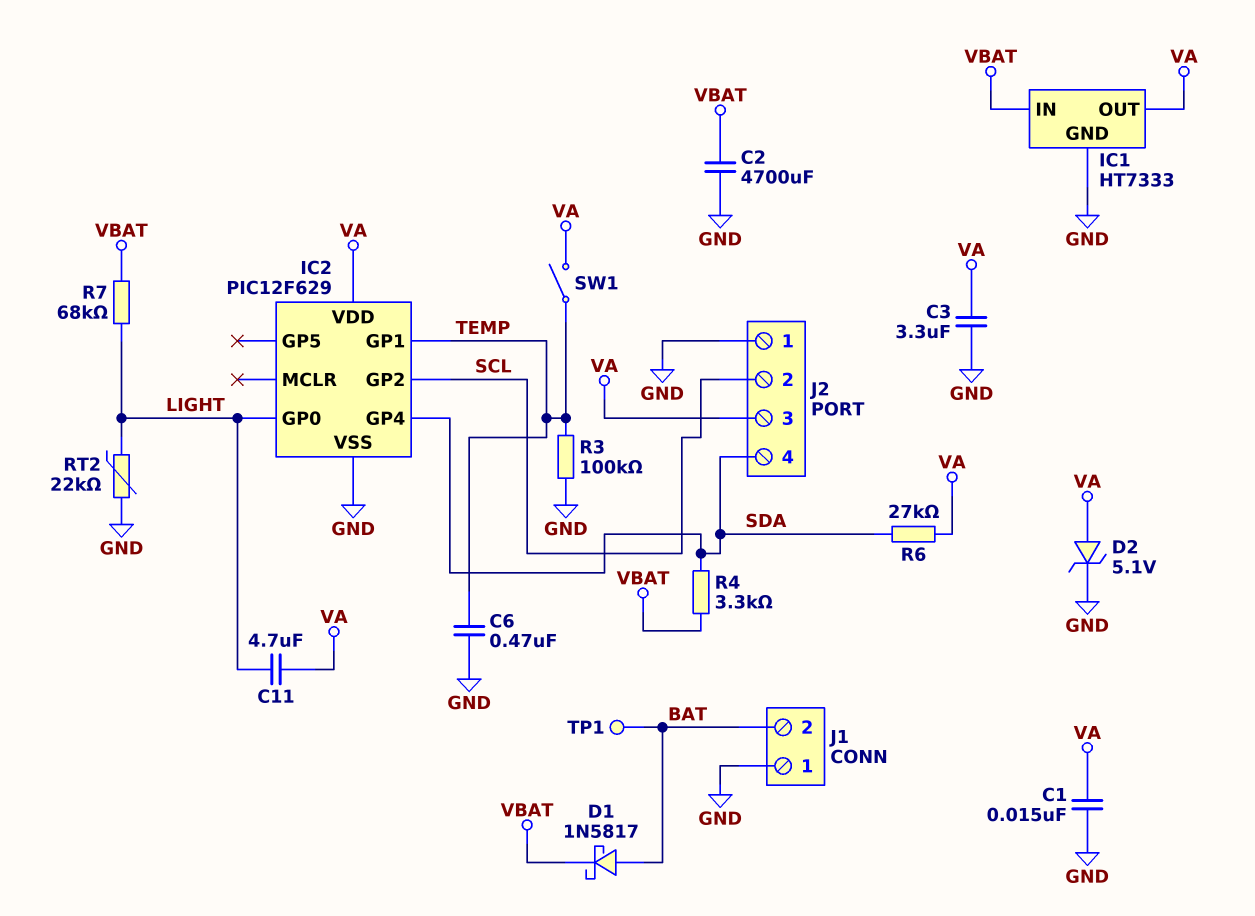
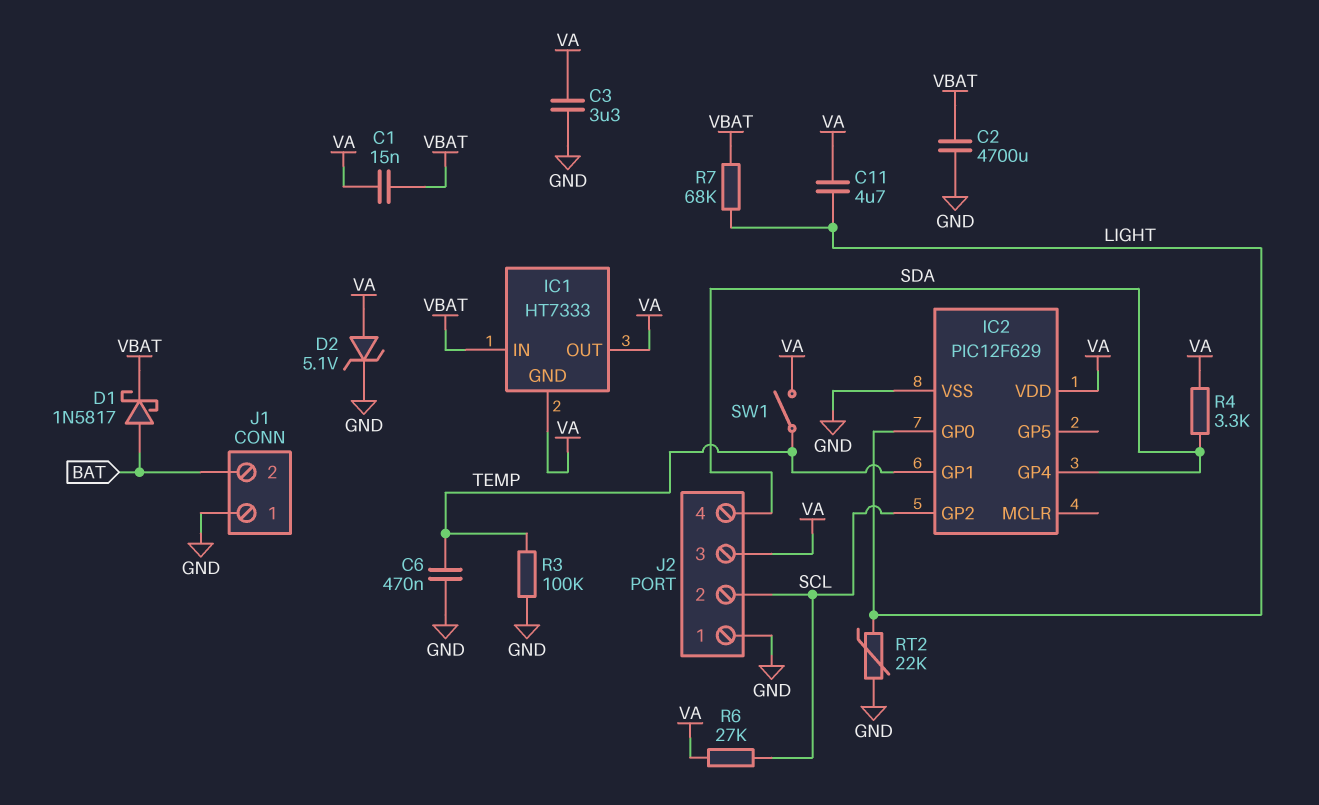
C1: 15nF (GND, VA) -> 15nF (VA, VBAT)
IC1 pin GND: GND -> VA
R4: 3.3k (SDA, VBAT) -> 3.3k (SDA, VA)
R6: 27k (SDA, VA) -> 27k (SCL, VA)
TP1: test point (BAT) -> none

